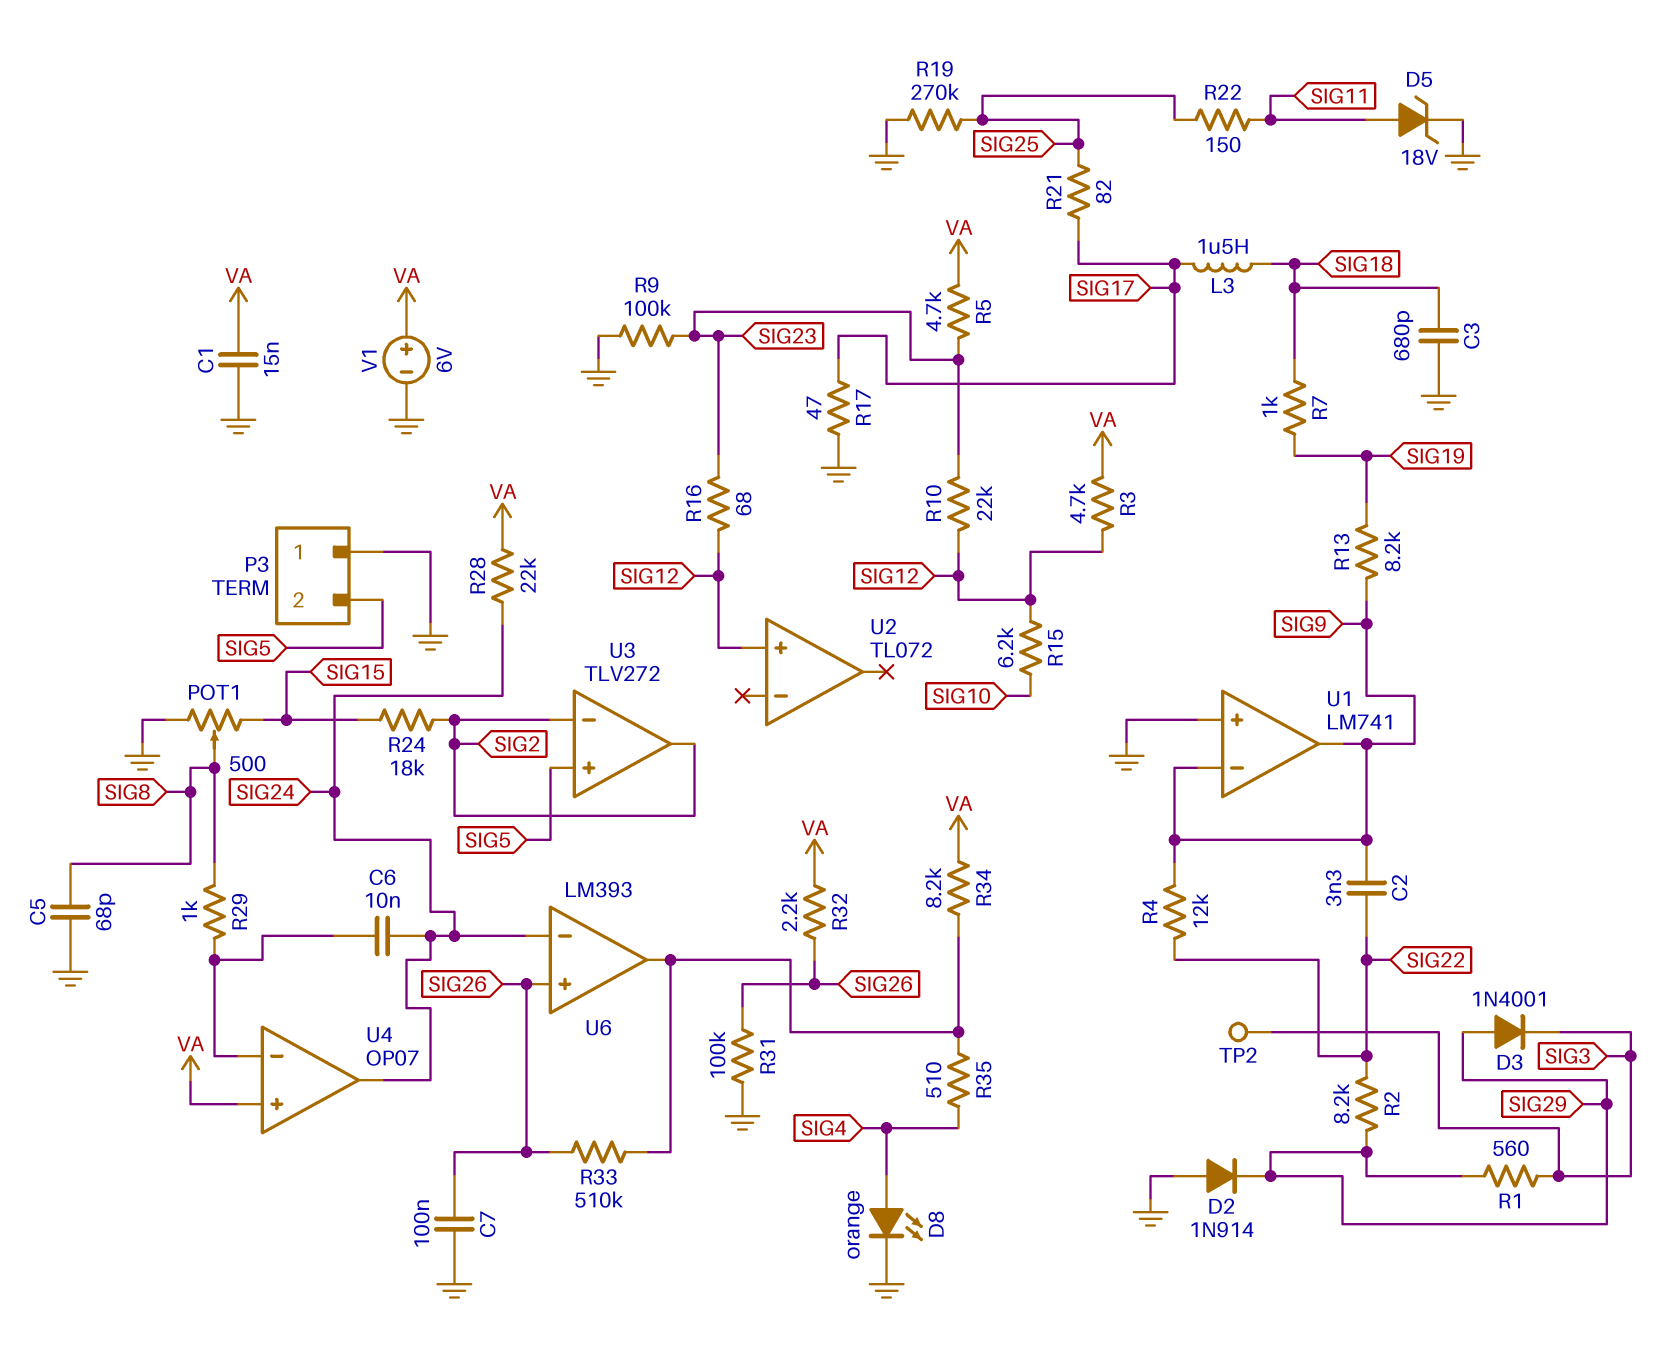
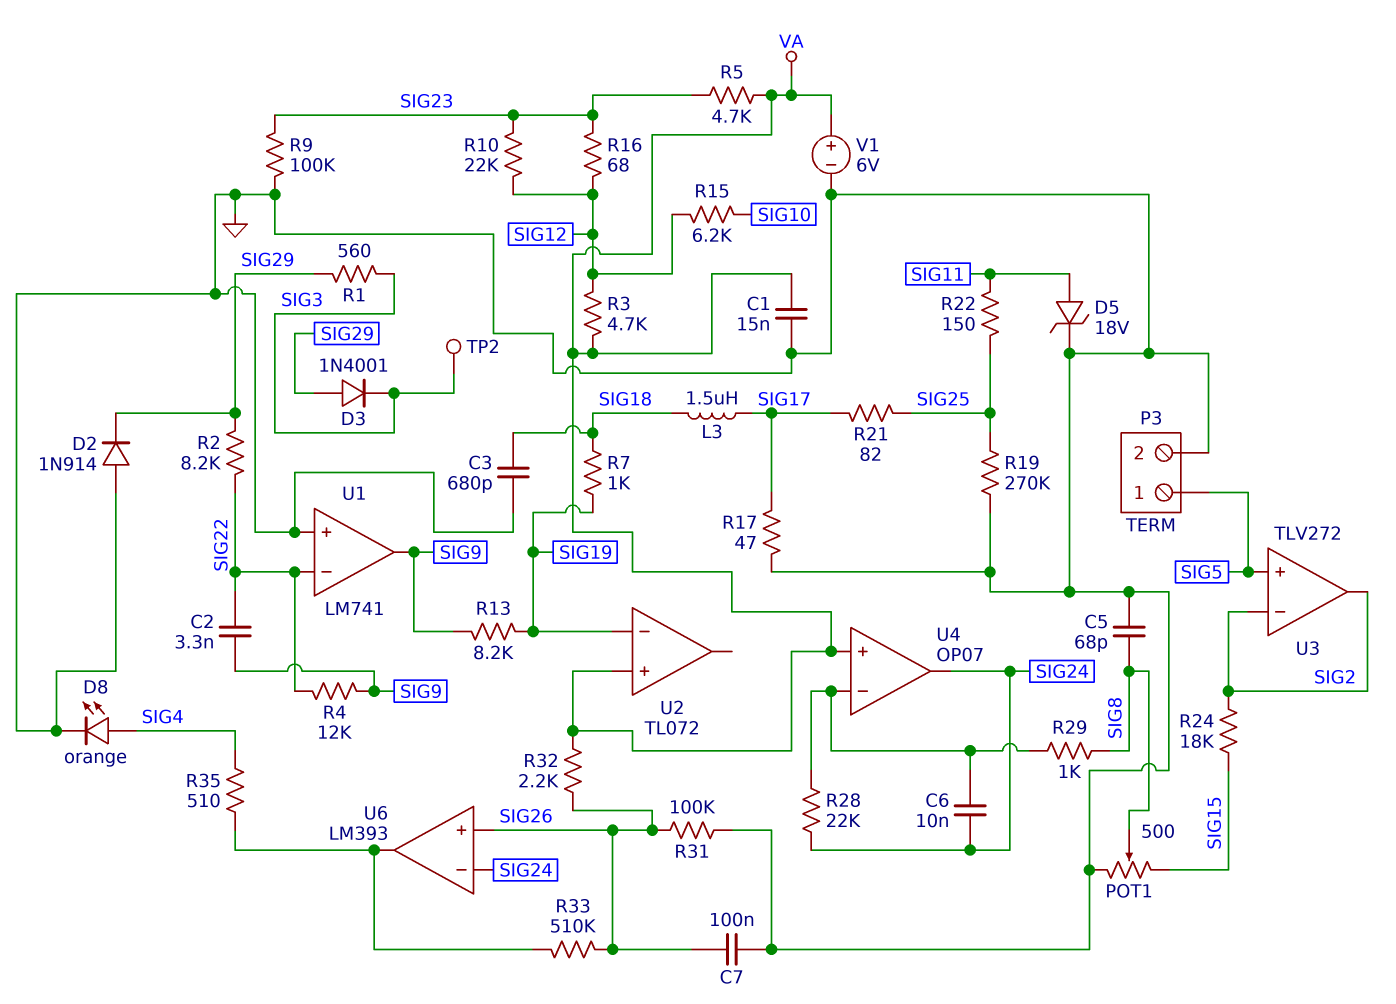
P3 pin 1: GND -> SIG5
P3 pin 2: SIG5 -> GND
R28: 22k (SIG24, VA) -> 22k (SIG24, U4/in-)
R34: 8.2k (U6/out, VA) -> none
U1 pin in-: SIG9 -> SIG22
U2 pin in+: SIG12 -> VA
U2 pin in-: none -> SIG19

